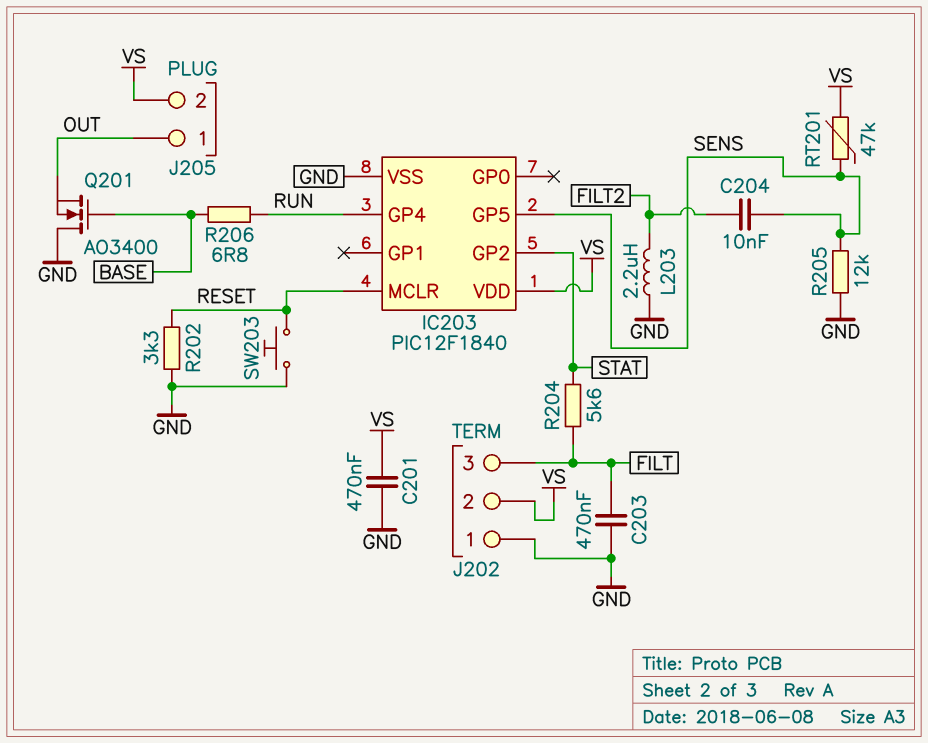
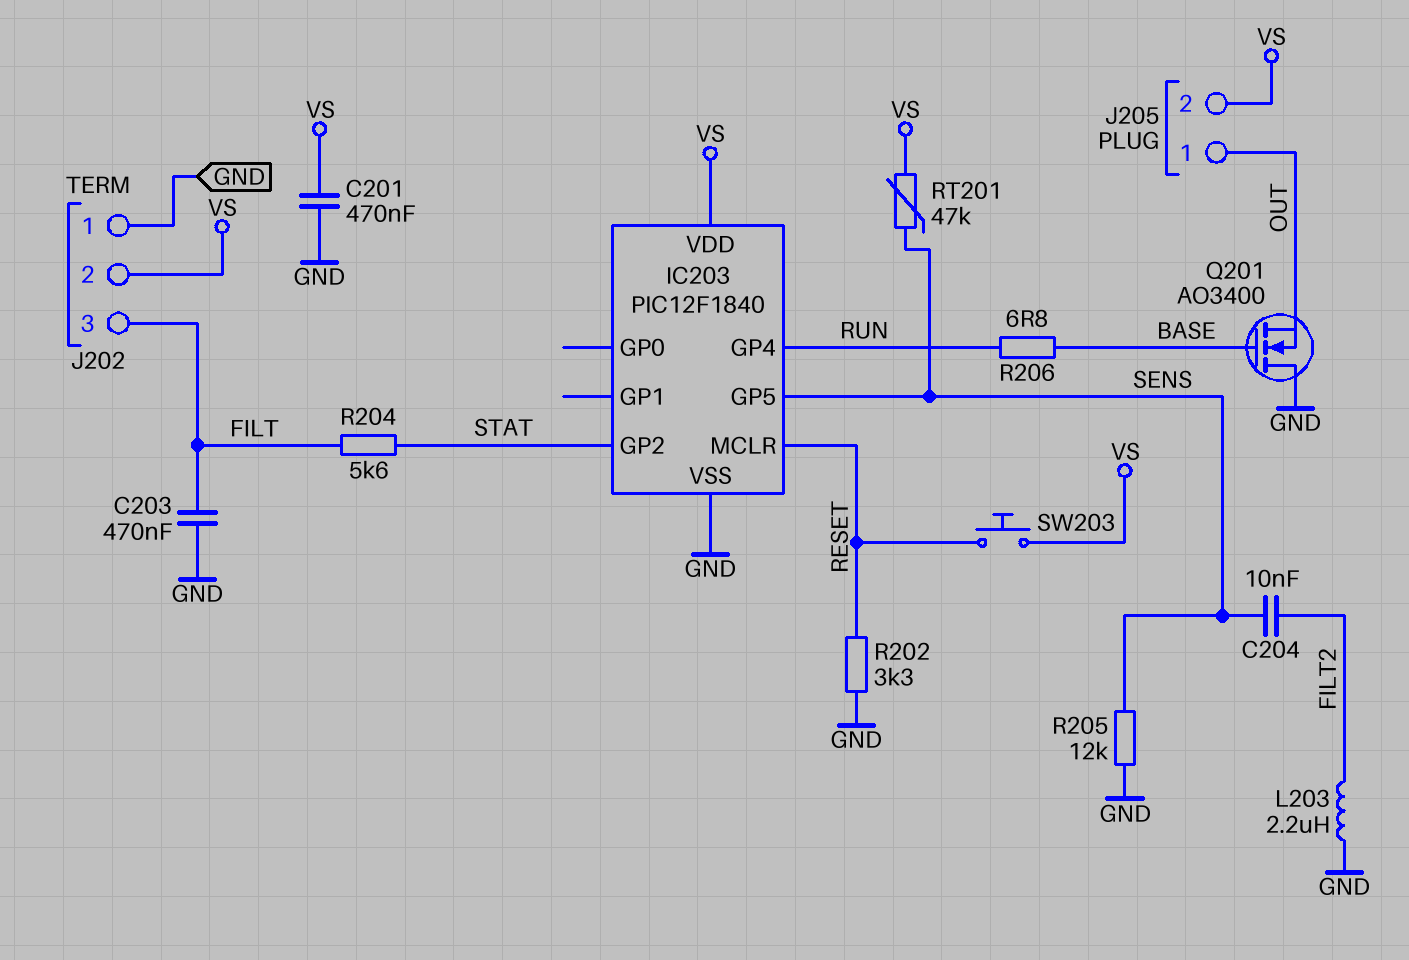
SW203: button (GND, RESET) -> button (RESET, VS)

